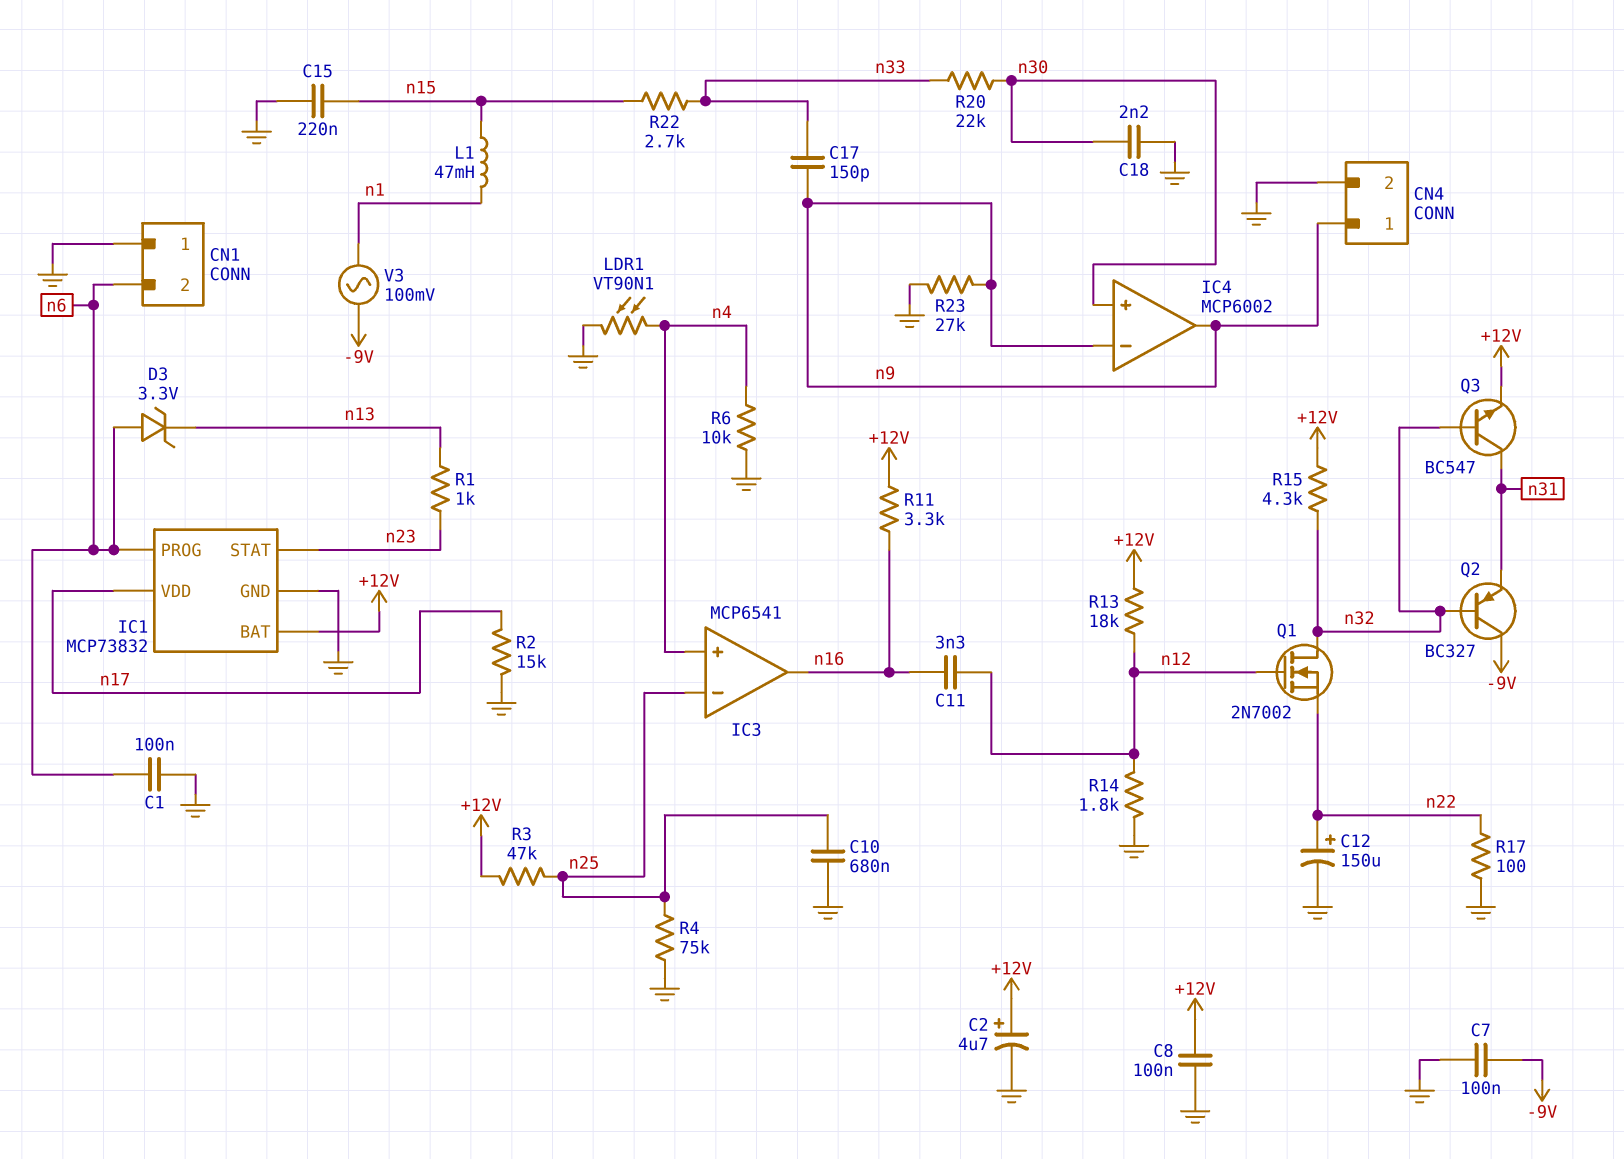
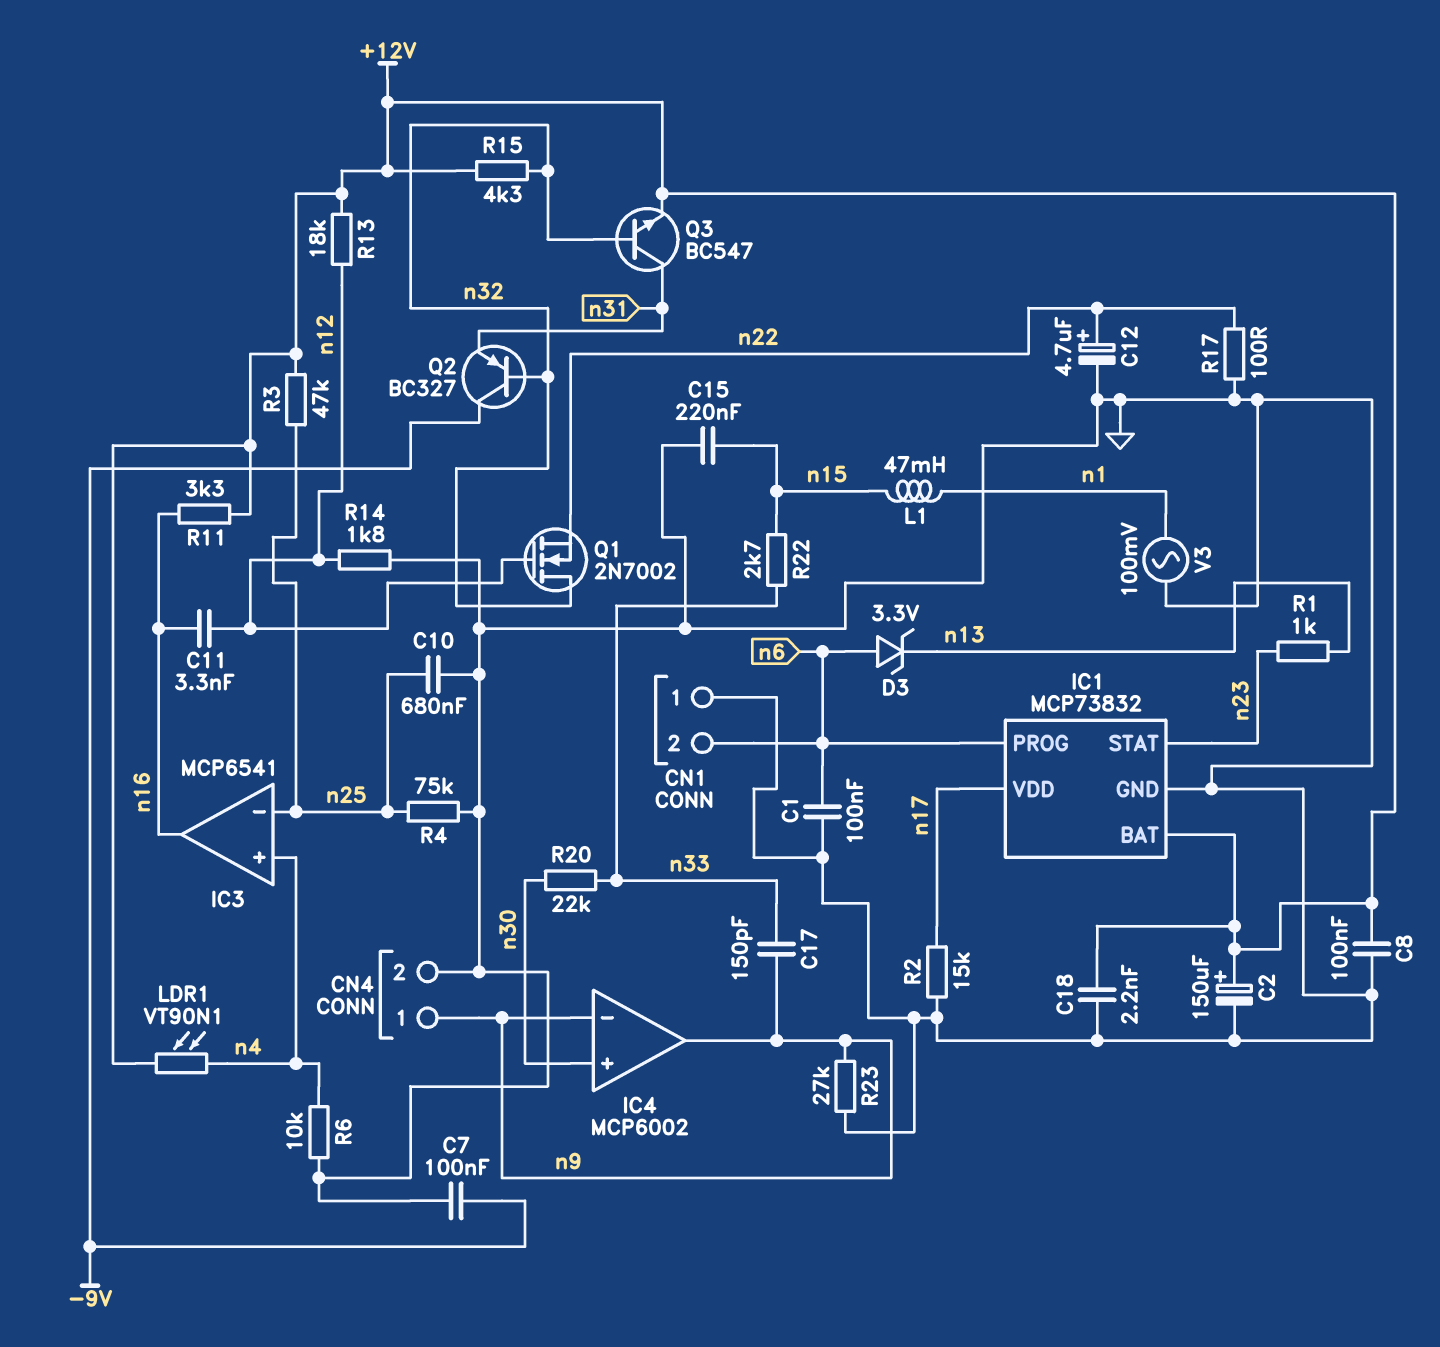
C2: 4.7uF (plus +12V, minus GND) -> 150uF (plus +12V, minus GND)
C12: 150uF (plus n22, minus GND) -> 4.7uF (plus n22, minus GND)
C18: 2.2nF (GND, n30) -> 2.2nF (+12V, GND)
LDR1: VT90N1 (GND, n4) -> VT90N1 (+12V, n4)
V3: AC 100mV (-9V, n1) -> AC 100mV (GND, n1)

